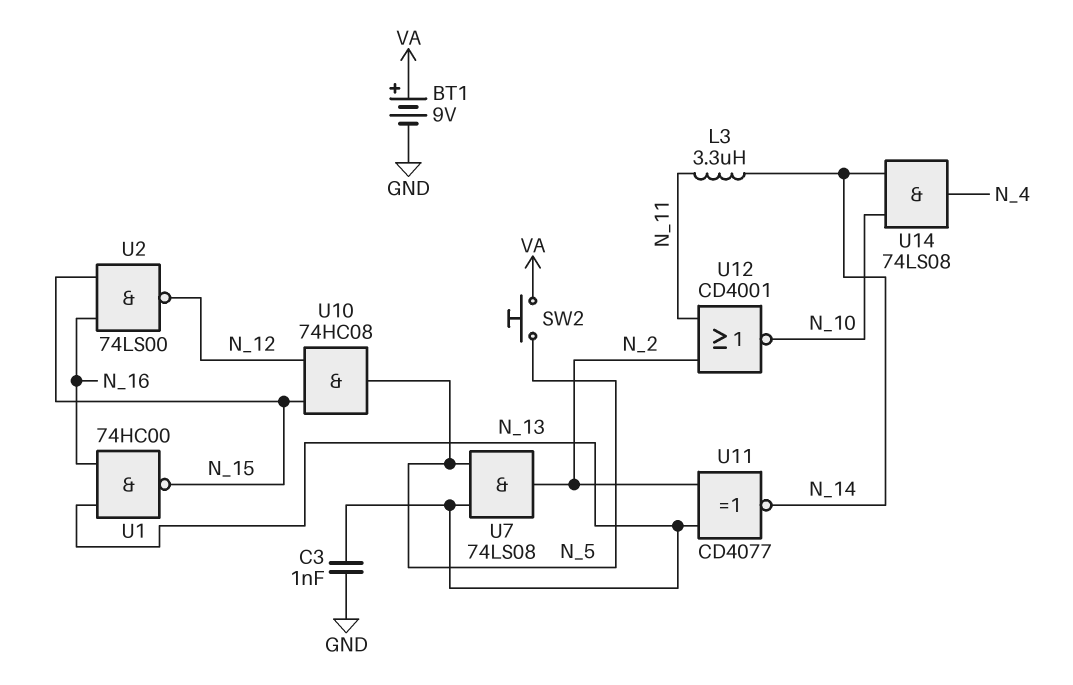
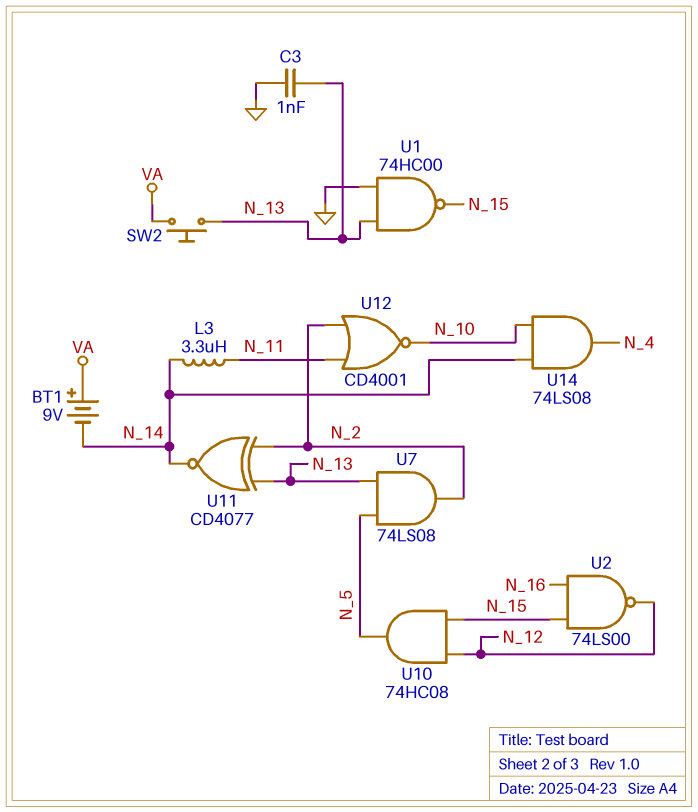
BT1: 9V (plus VA, minus GND) -> 9V (plus VA, minus N_14)
SW2: button (N_5, VA) -> button (N_13, VA)
U1: NAND 74HC00 (in N_13, in N_16, out N_15) -> NAND 74HC00 (in GND, in N_13, out N_15)

